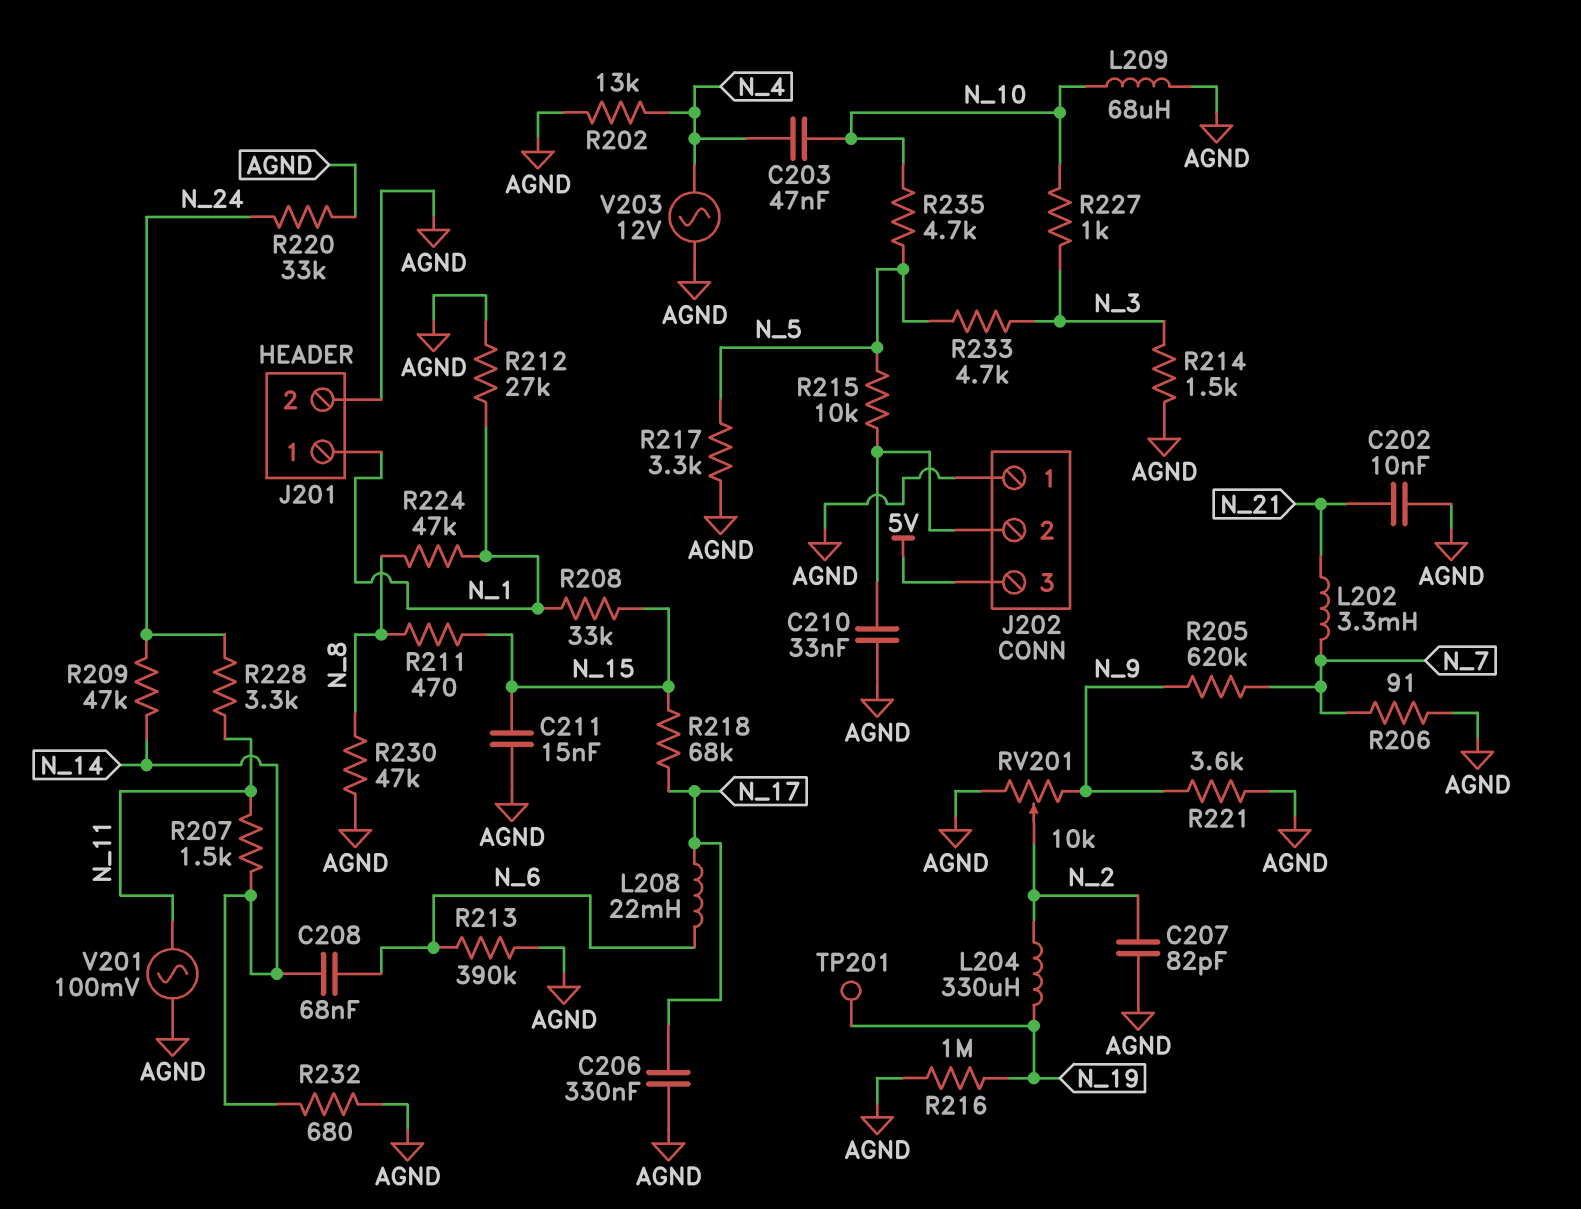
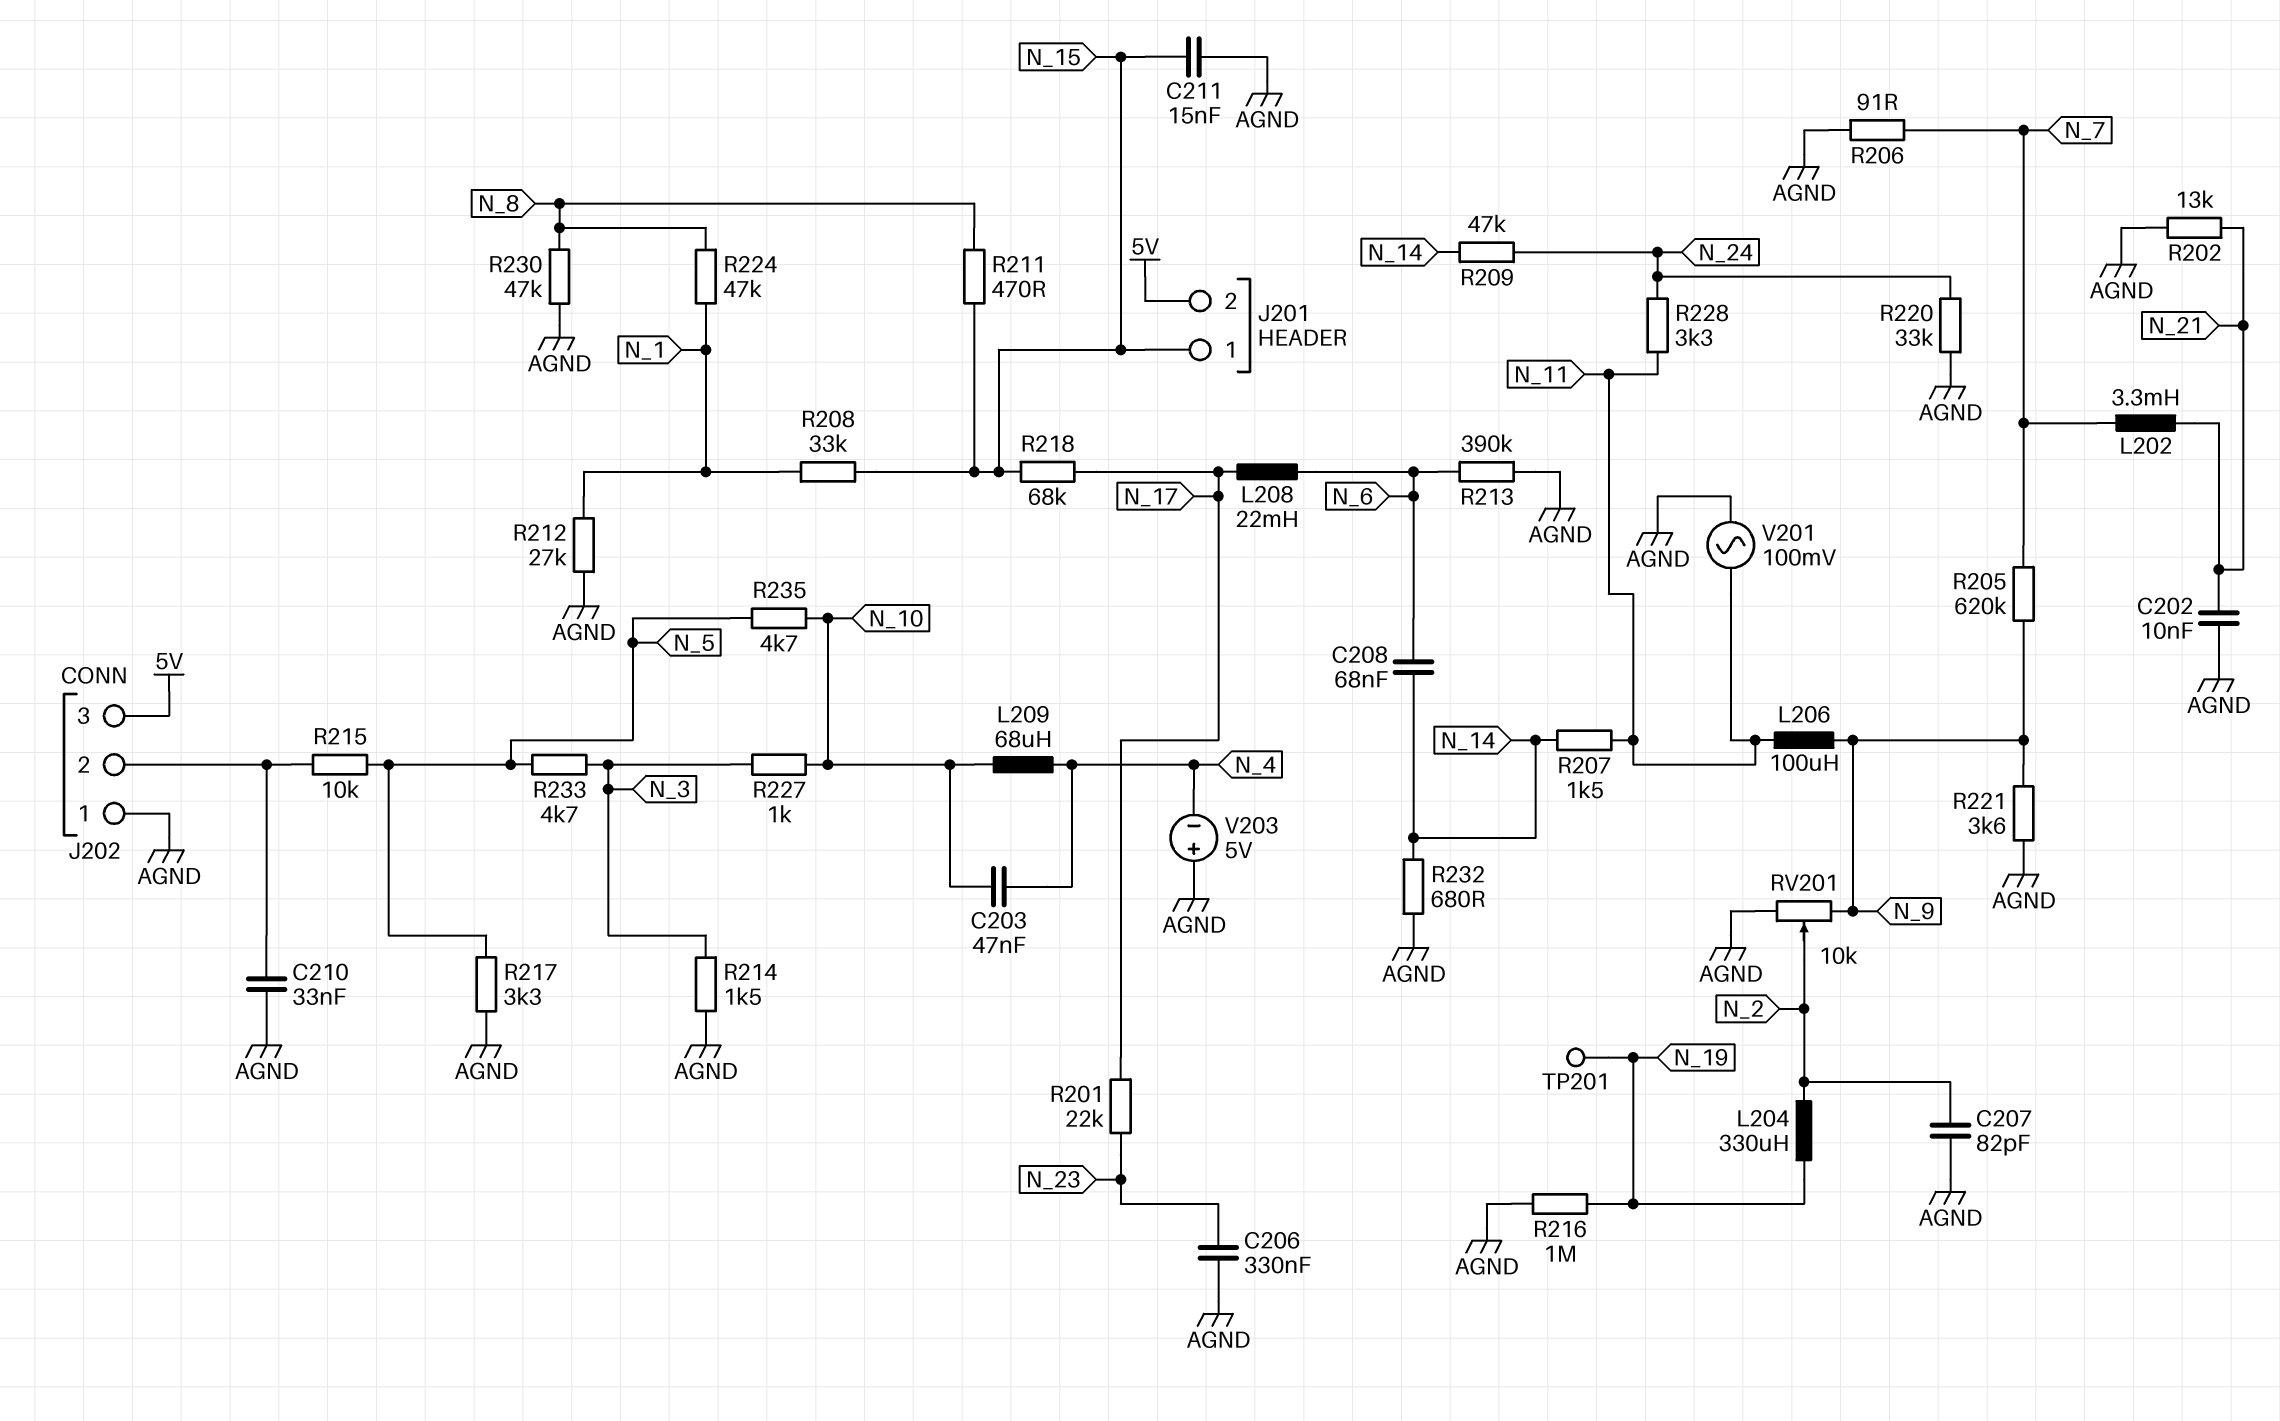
C206: 330nF (AGND, N_17) -> 330nF (AGND, N_23)
J201 pin 1: N_1 -> N_15
J201 pin 2: AGND -> 5V
L206: none -> 100uH (N_9, N_11)
L209: 68uH (AGND, N_10) -> 68uH (N_4, N_10)
R201: none -> 22k (N_17, N_23)
R202: 13k (AGND, N_4) -> 13k (AGND, N_21)
V203: AC 12V (AGND, N_4) -> 5V (plus AGND, minus N_4)

